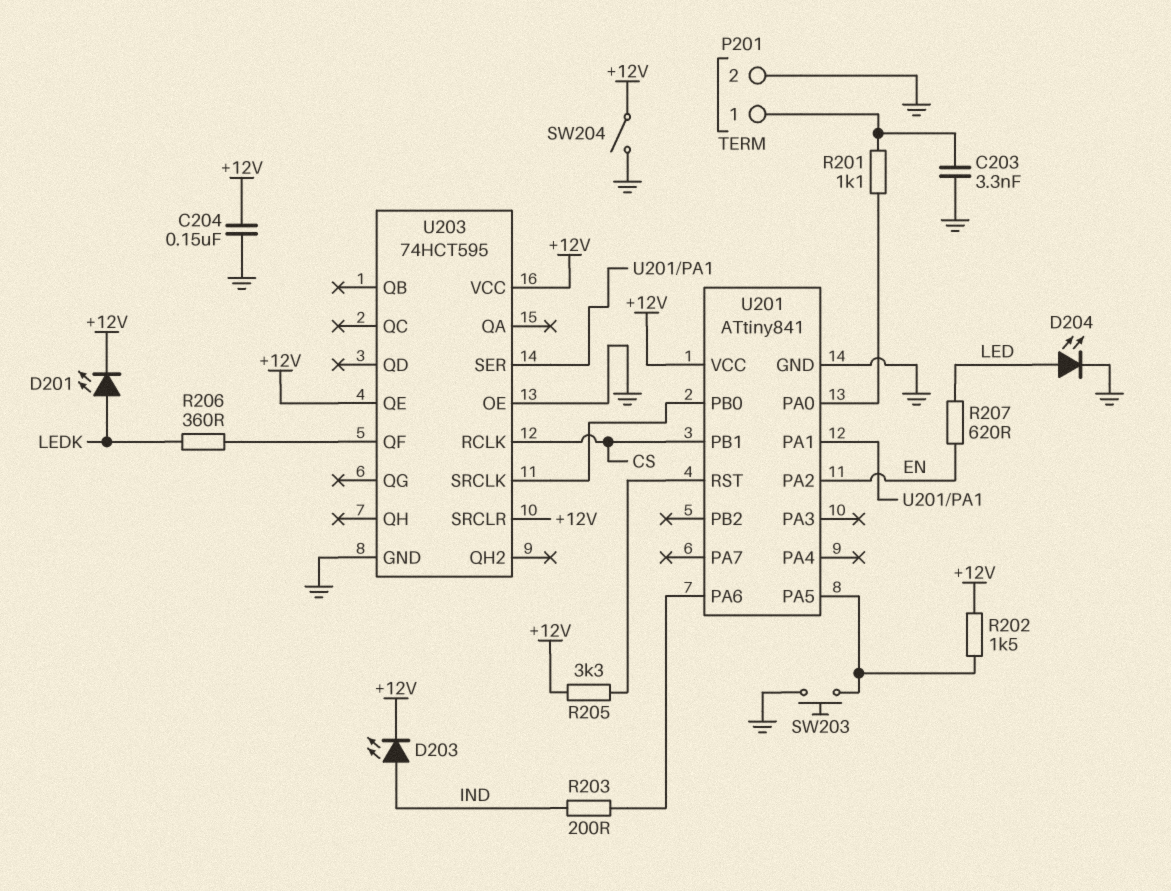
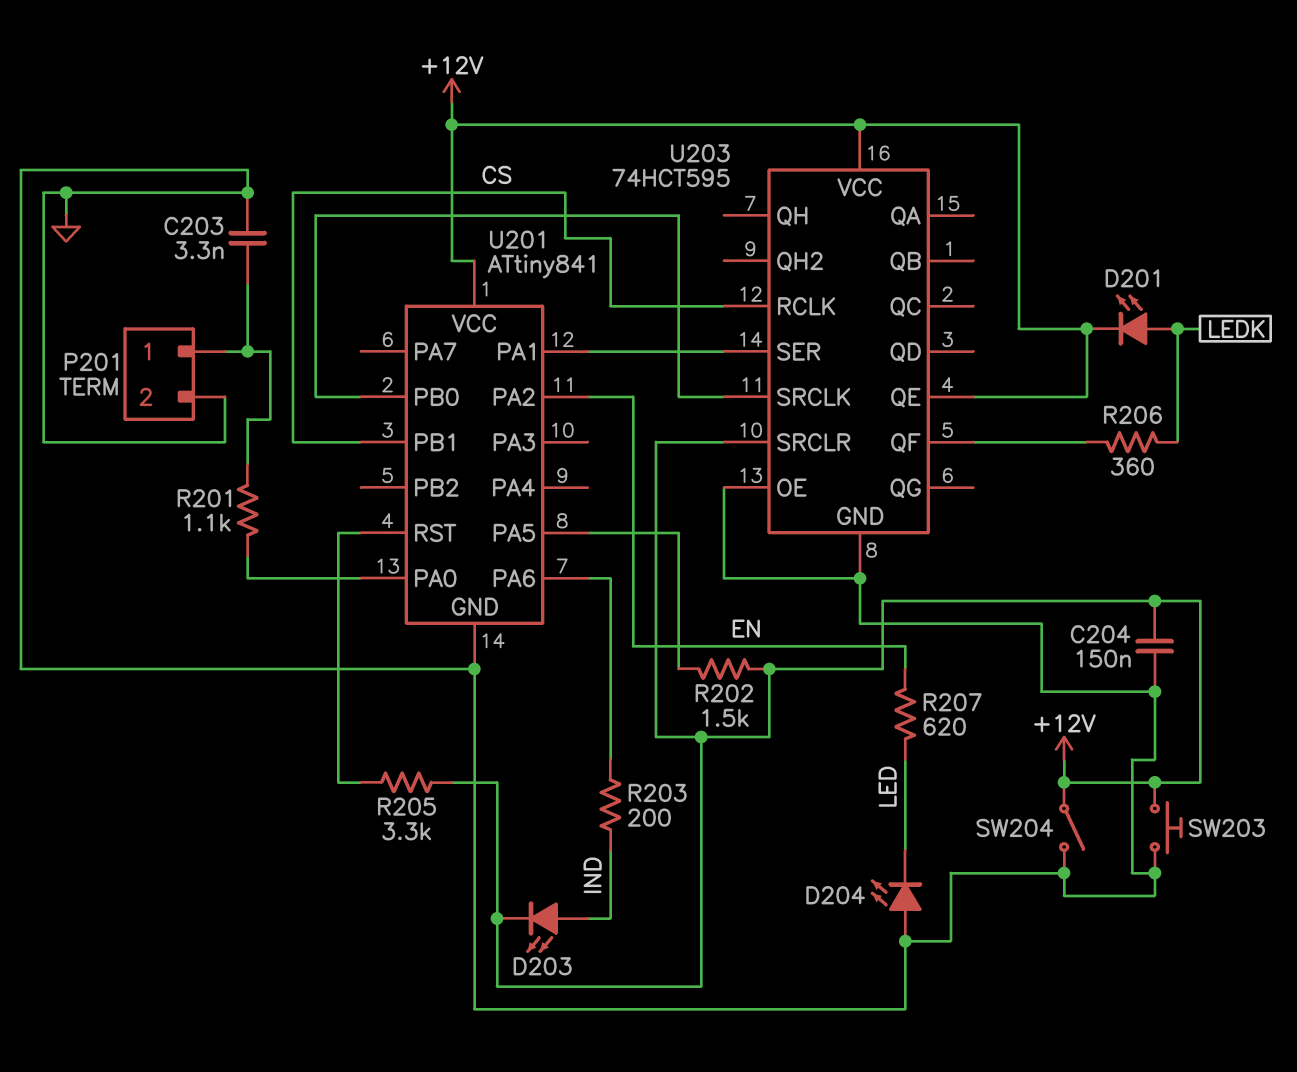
D204: LED (A LED, K GND) -> LED (A GND, K LED)
SW203: button (GND, U201/PA5) -> button (+12V, GND)

